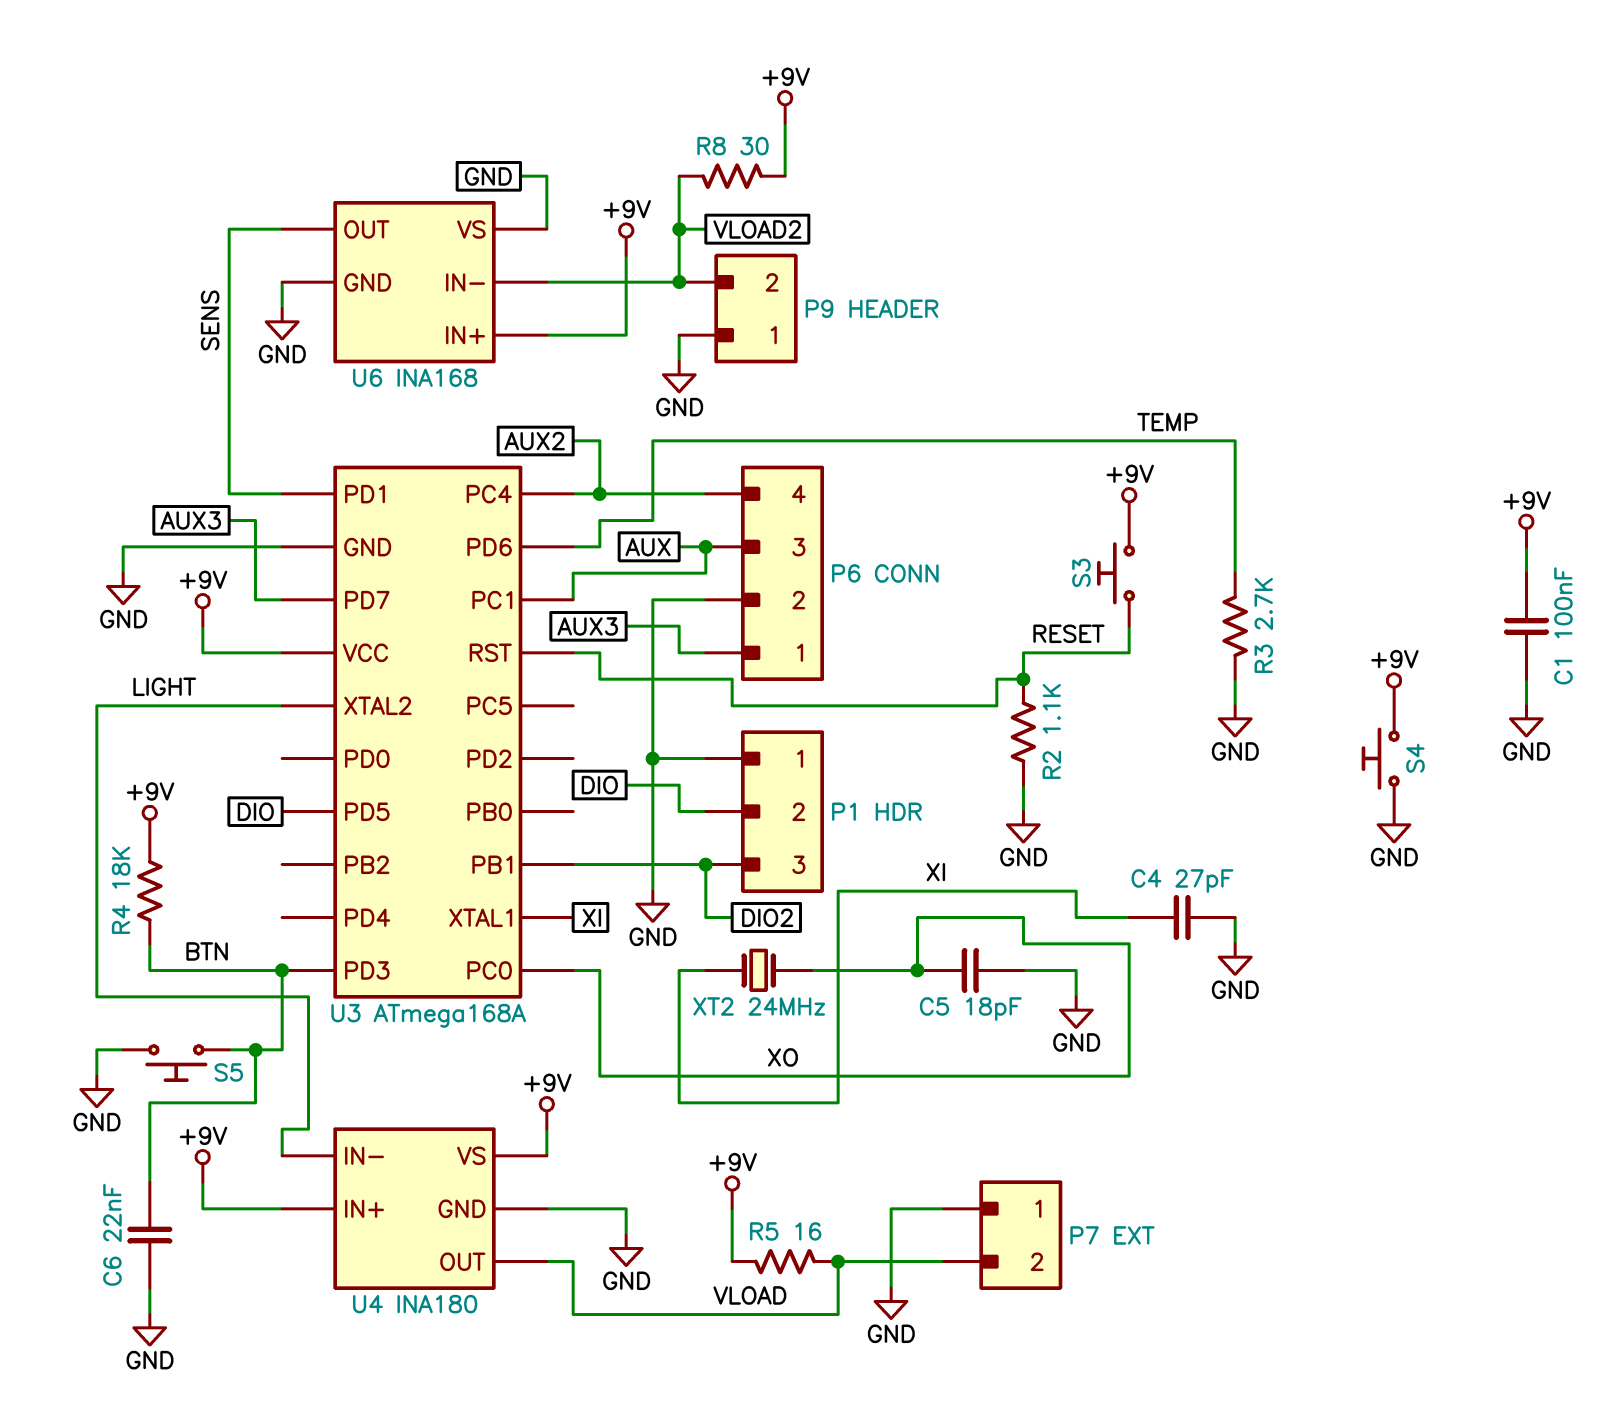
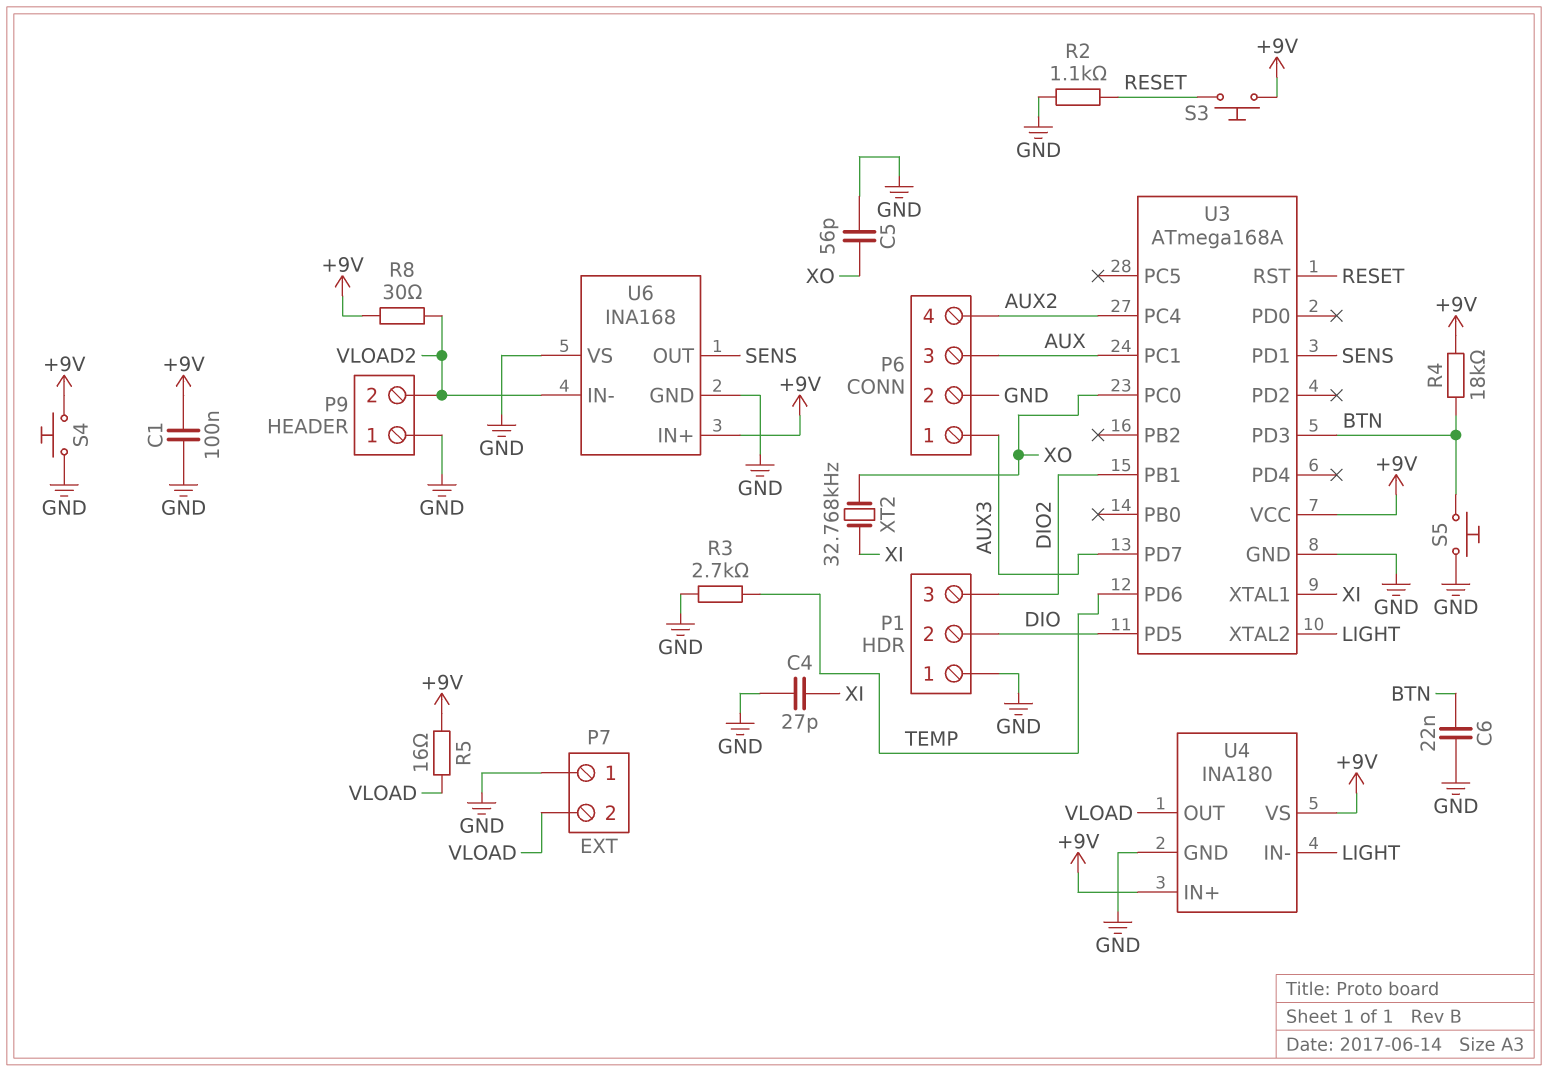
C5: 18pF (GND, XO) -> 56pF (GND, XO)
XT2: 24MHz (XI, XO) -> 32.768kHz (XI, XO)

